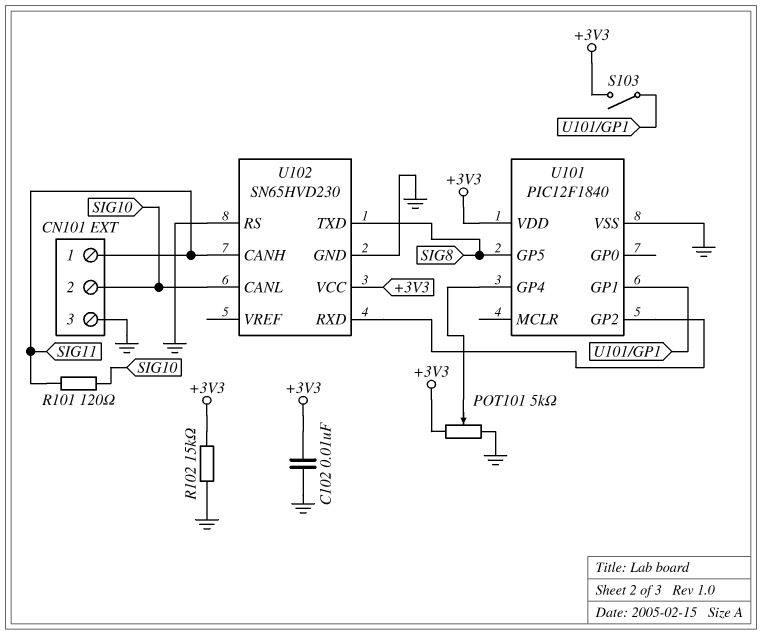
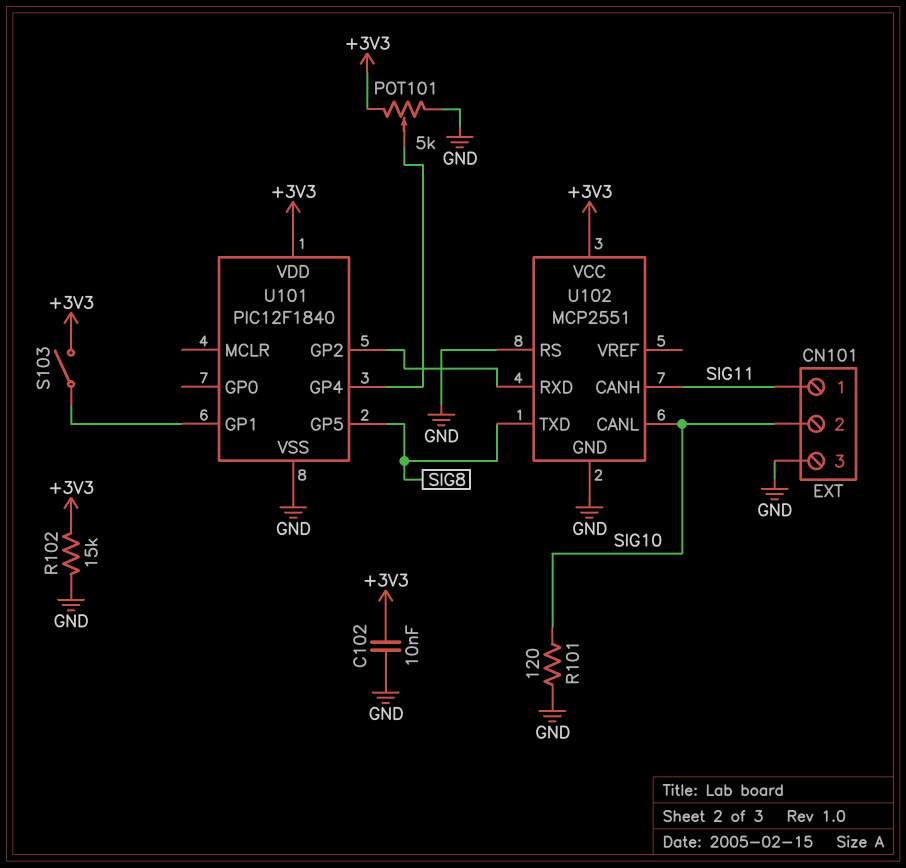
R101: 120 (SIG10, SIG11) -> 120 (GND, SIG10)
U102: SN65HVD230 -> MCP2551

